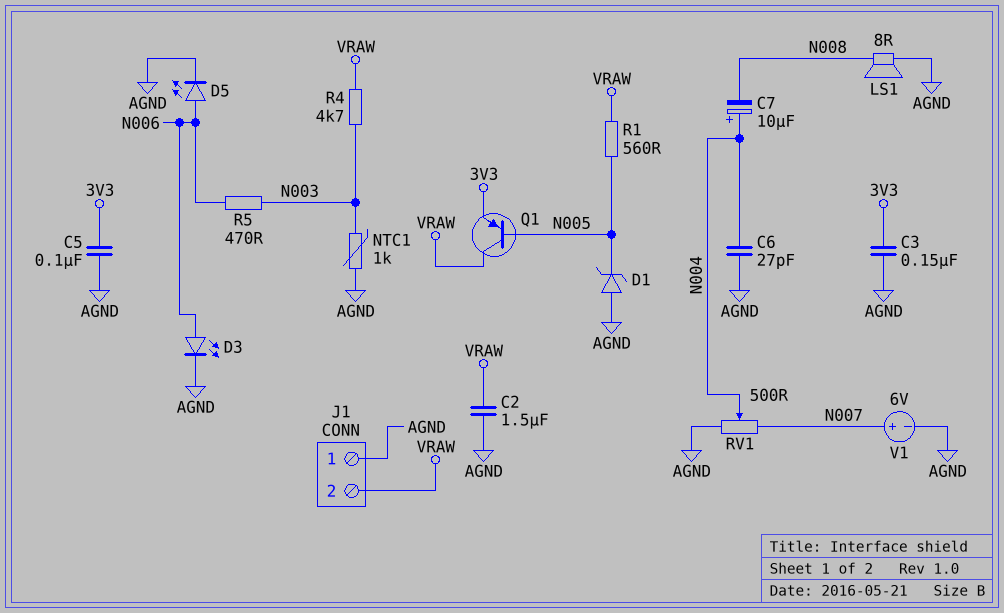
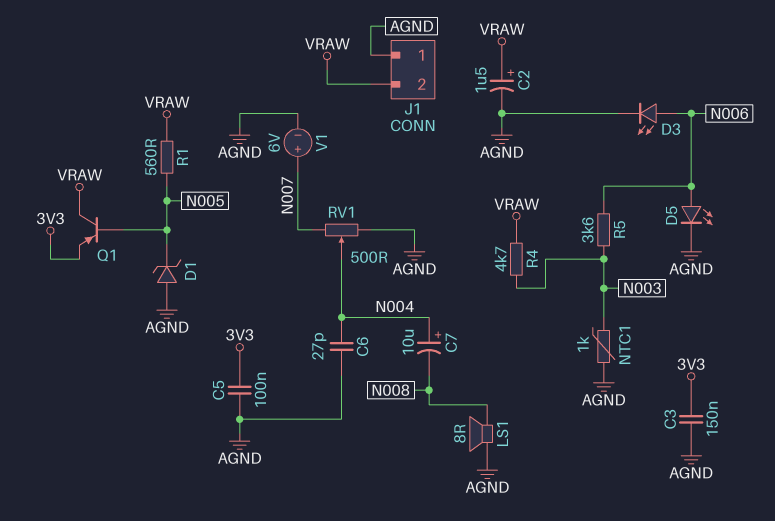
C2: 1.5uF (AGND, VRAW) -> 1.5uF (plus VRAW, minus AGND)
R5: 470 (N003, N006) -> 3.6k (N003, N006)

